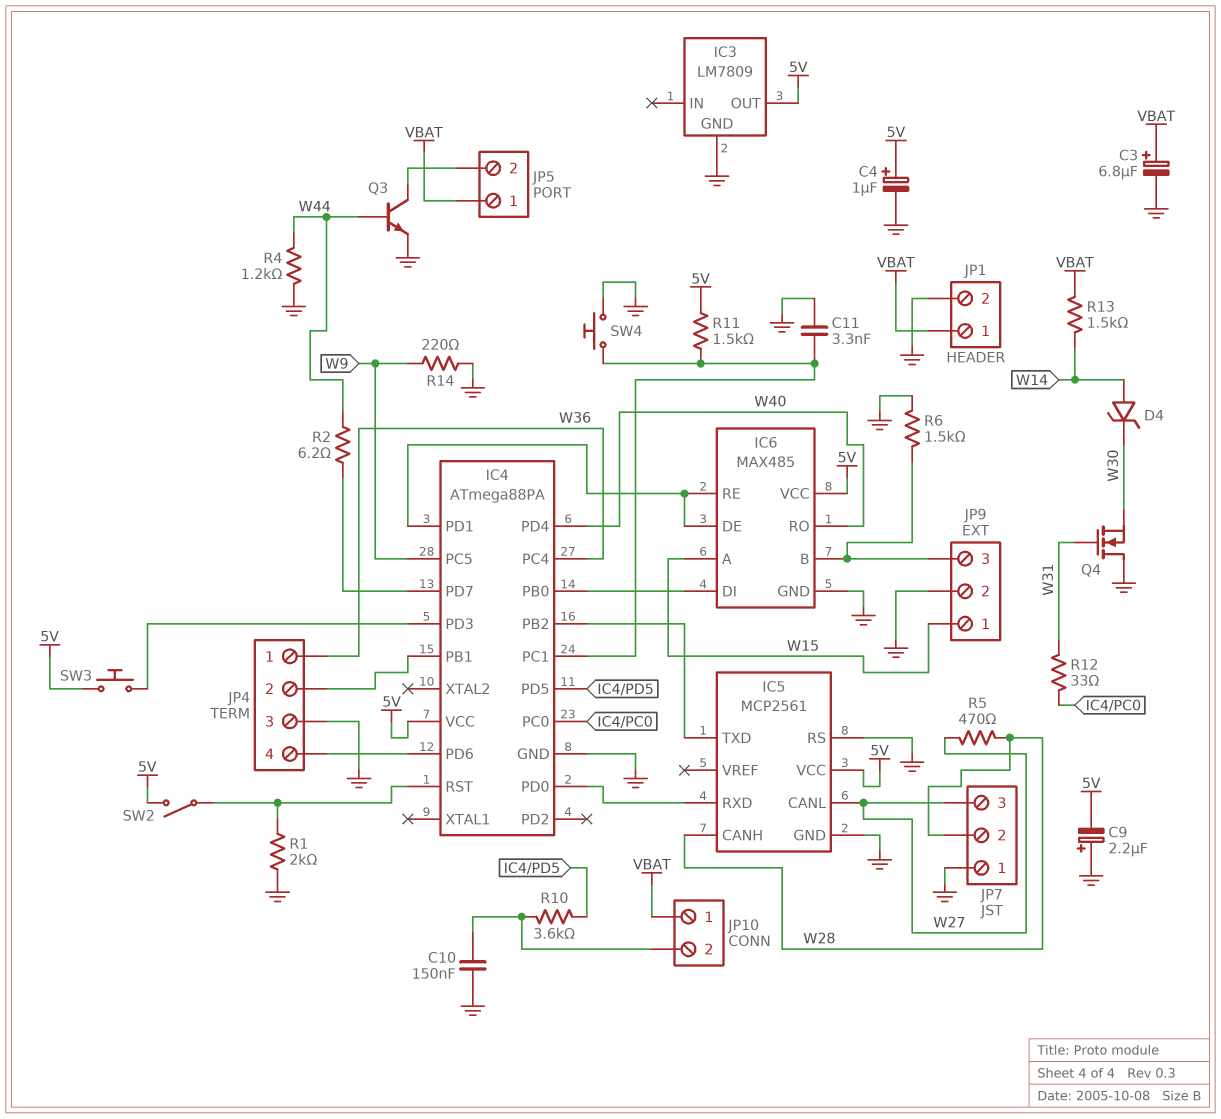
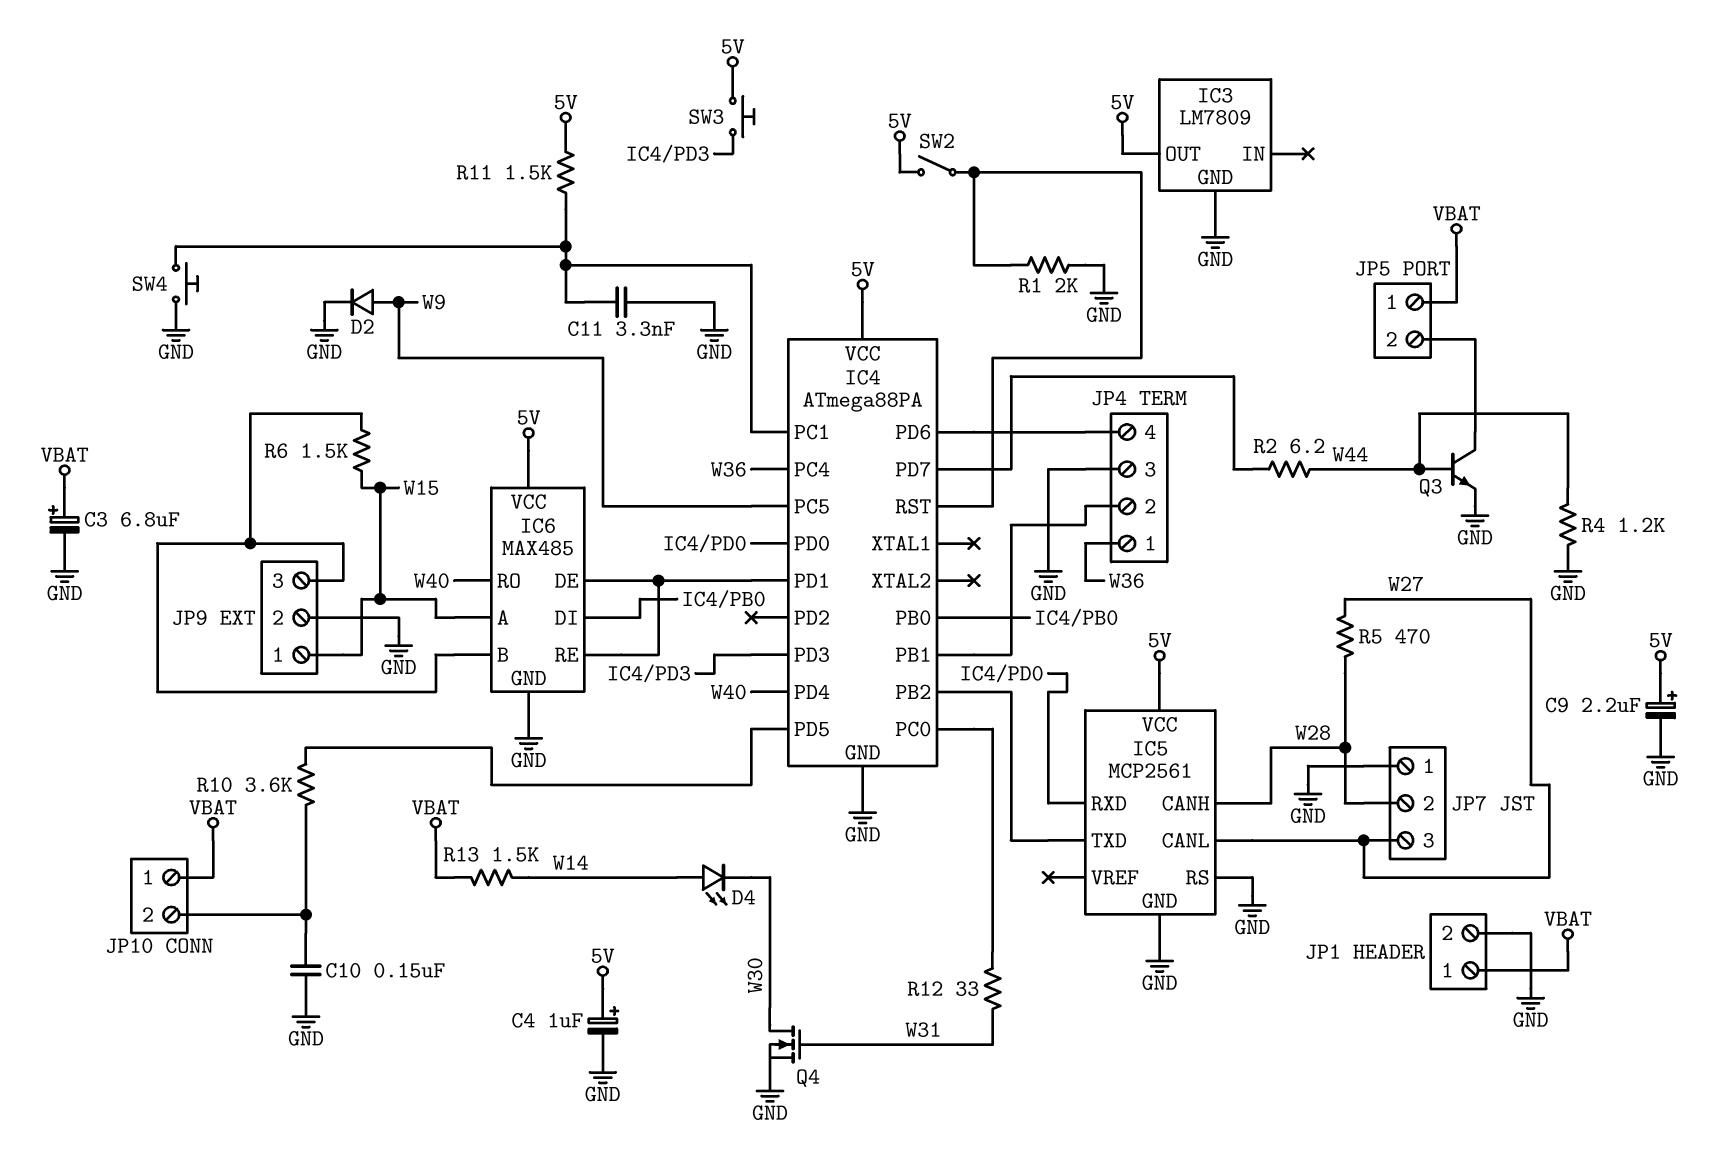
C9: 2.2uF (plus GND, minus 5V) -> 2.2uF (plus 5V, minus GND)
D2: none -> diode (A W9, K GND)
D4: zener (A W14, K W30) -> LED (A W14, K W30)
Q4: NMOS (G W31, D GND, S W30) -> NMOS (G W31, D W30, S GND)
R6: 1.5k (GND, IC6/B) -> 1.5k (IC6/B, W15)
R14: 220 (GND, W9) -> none

